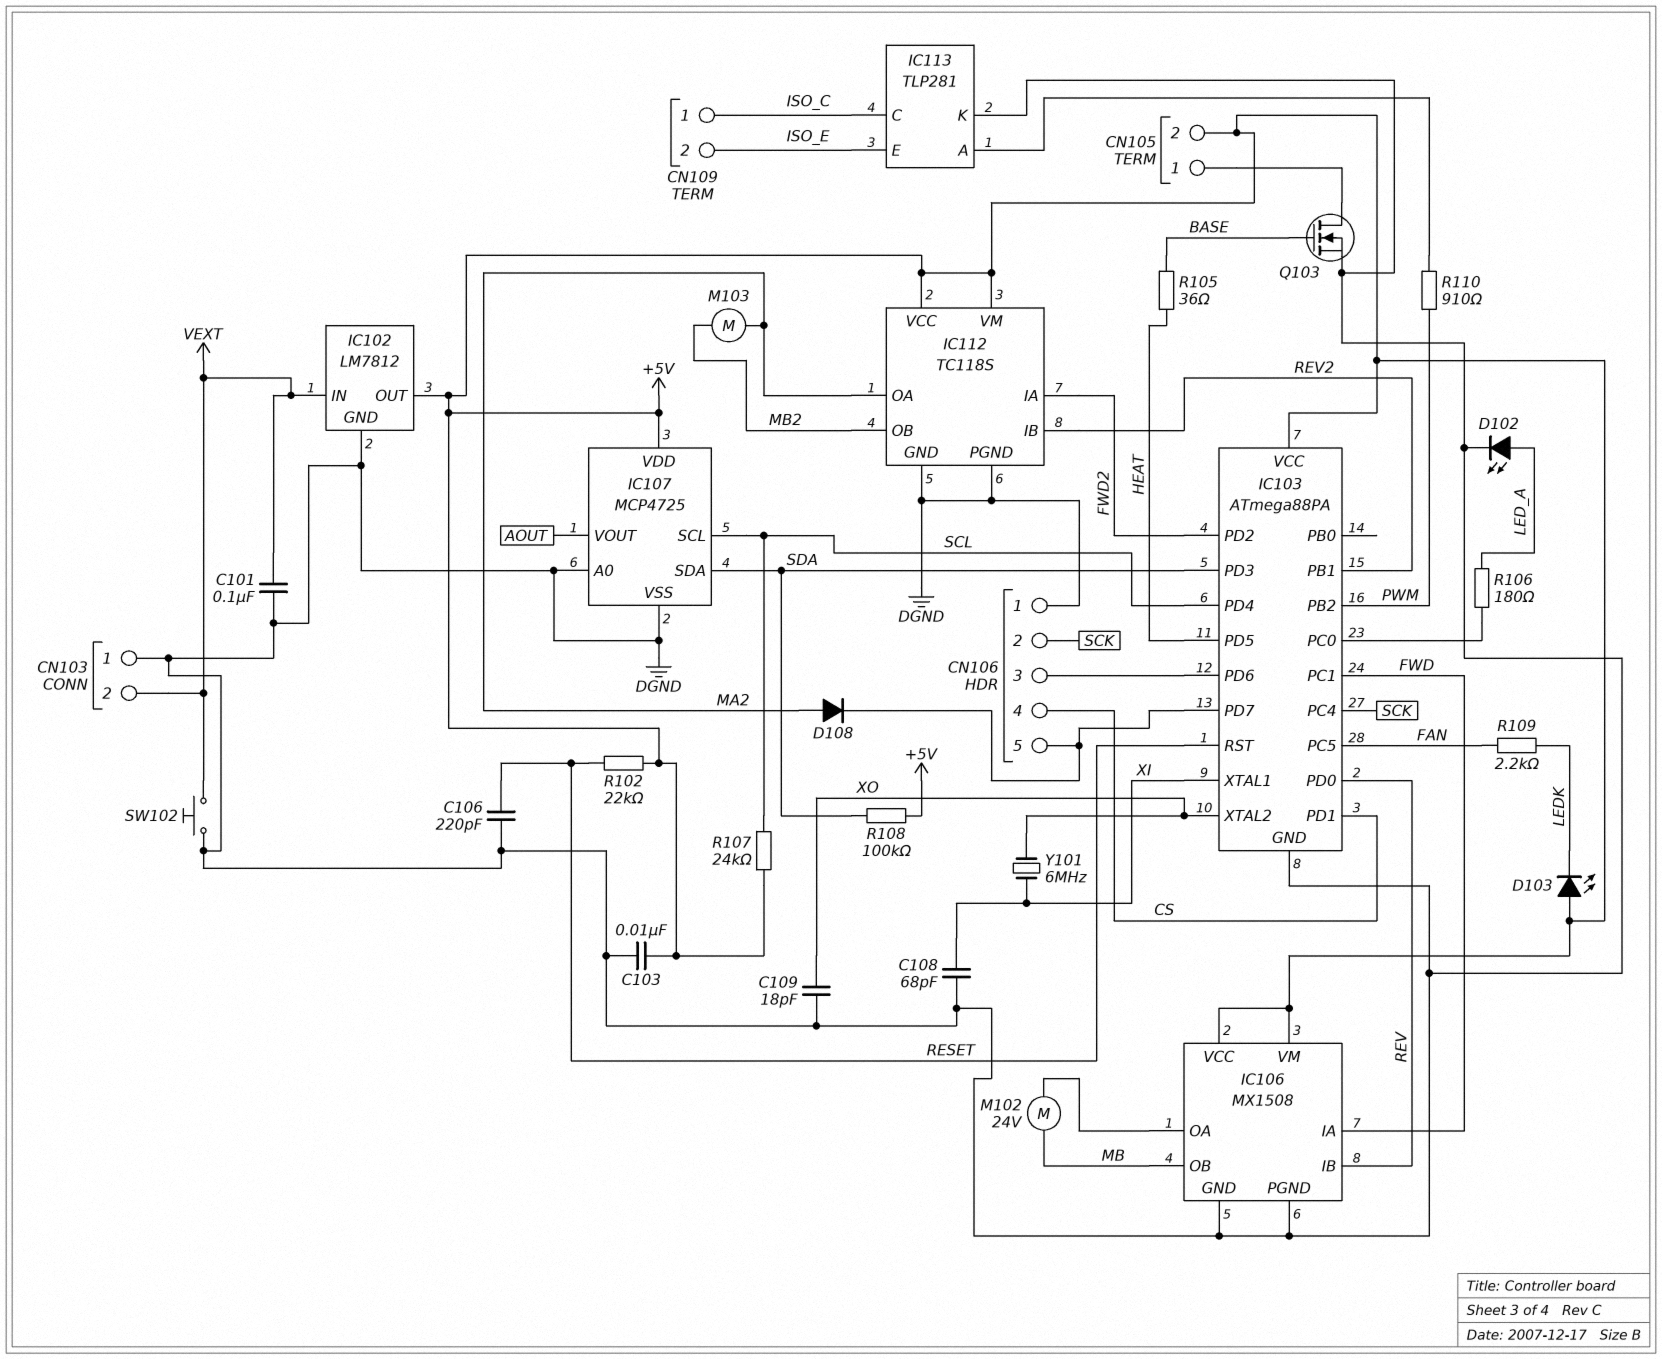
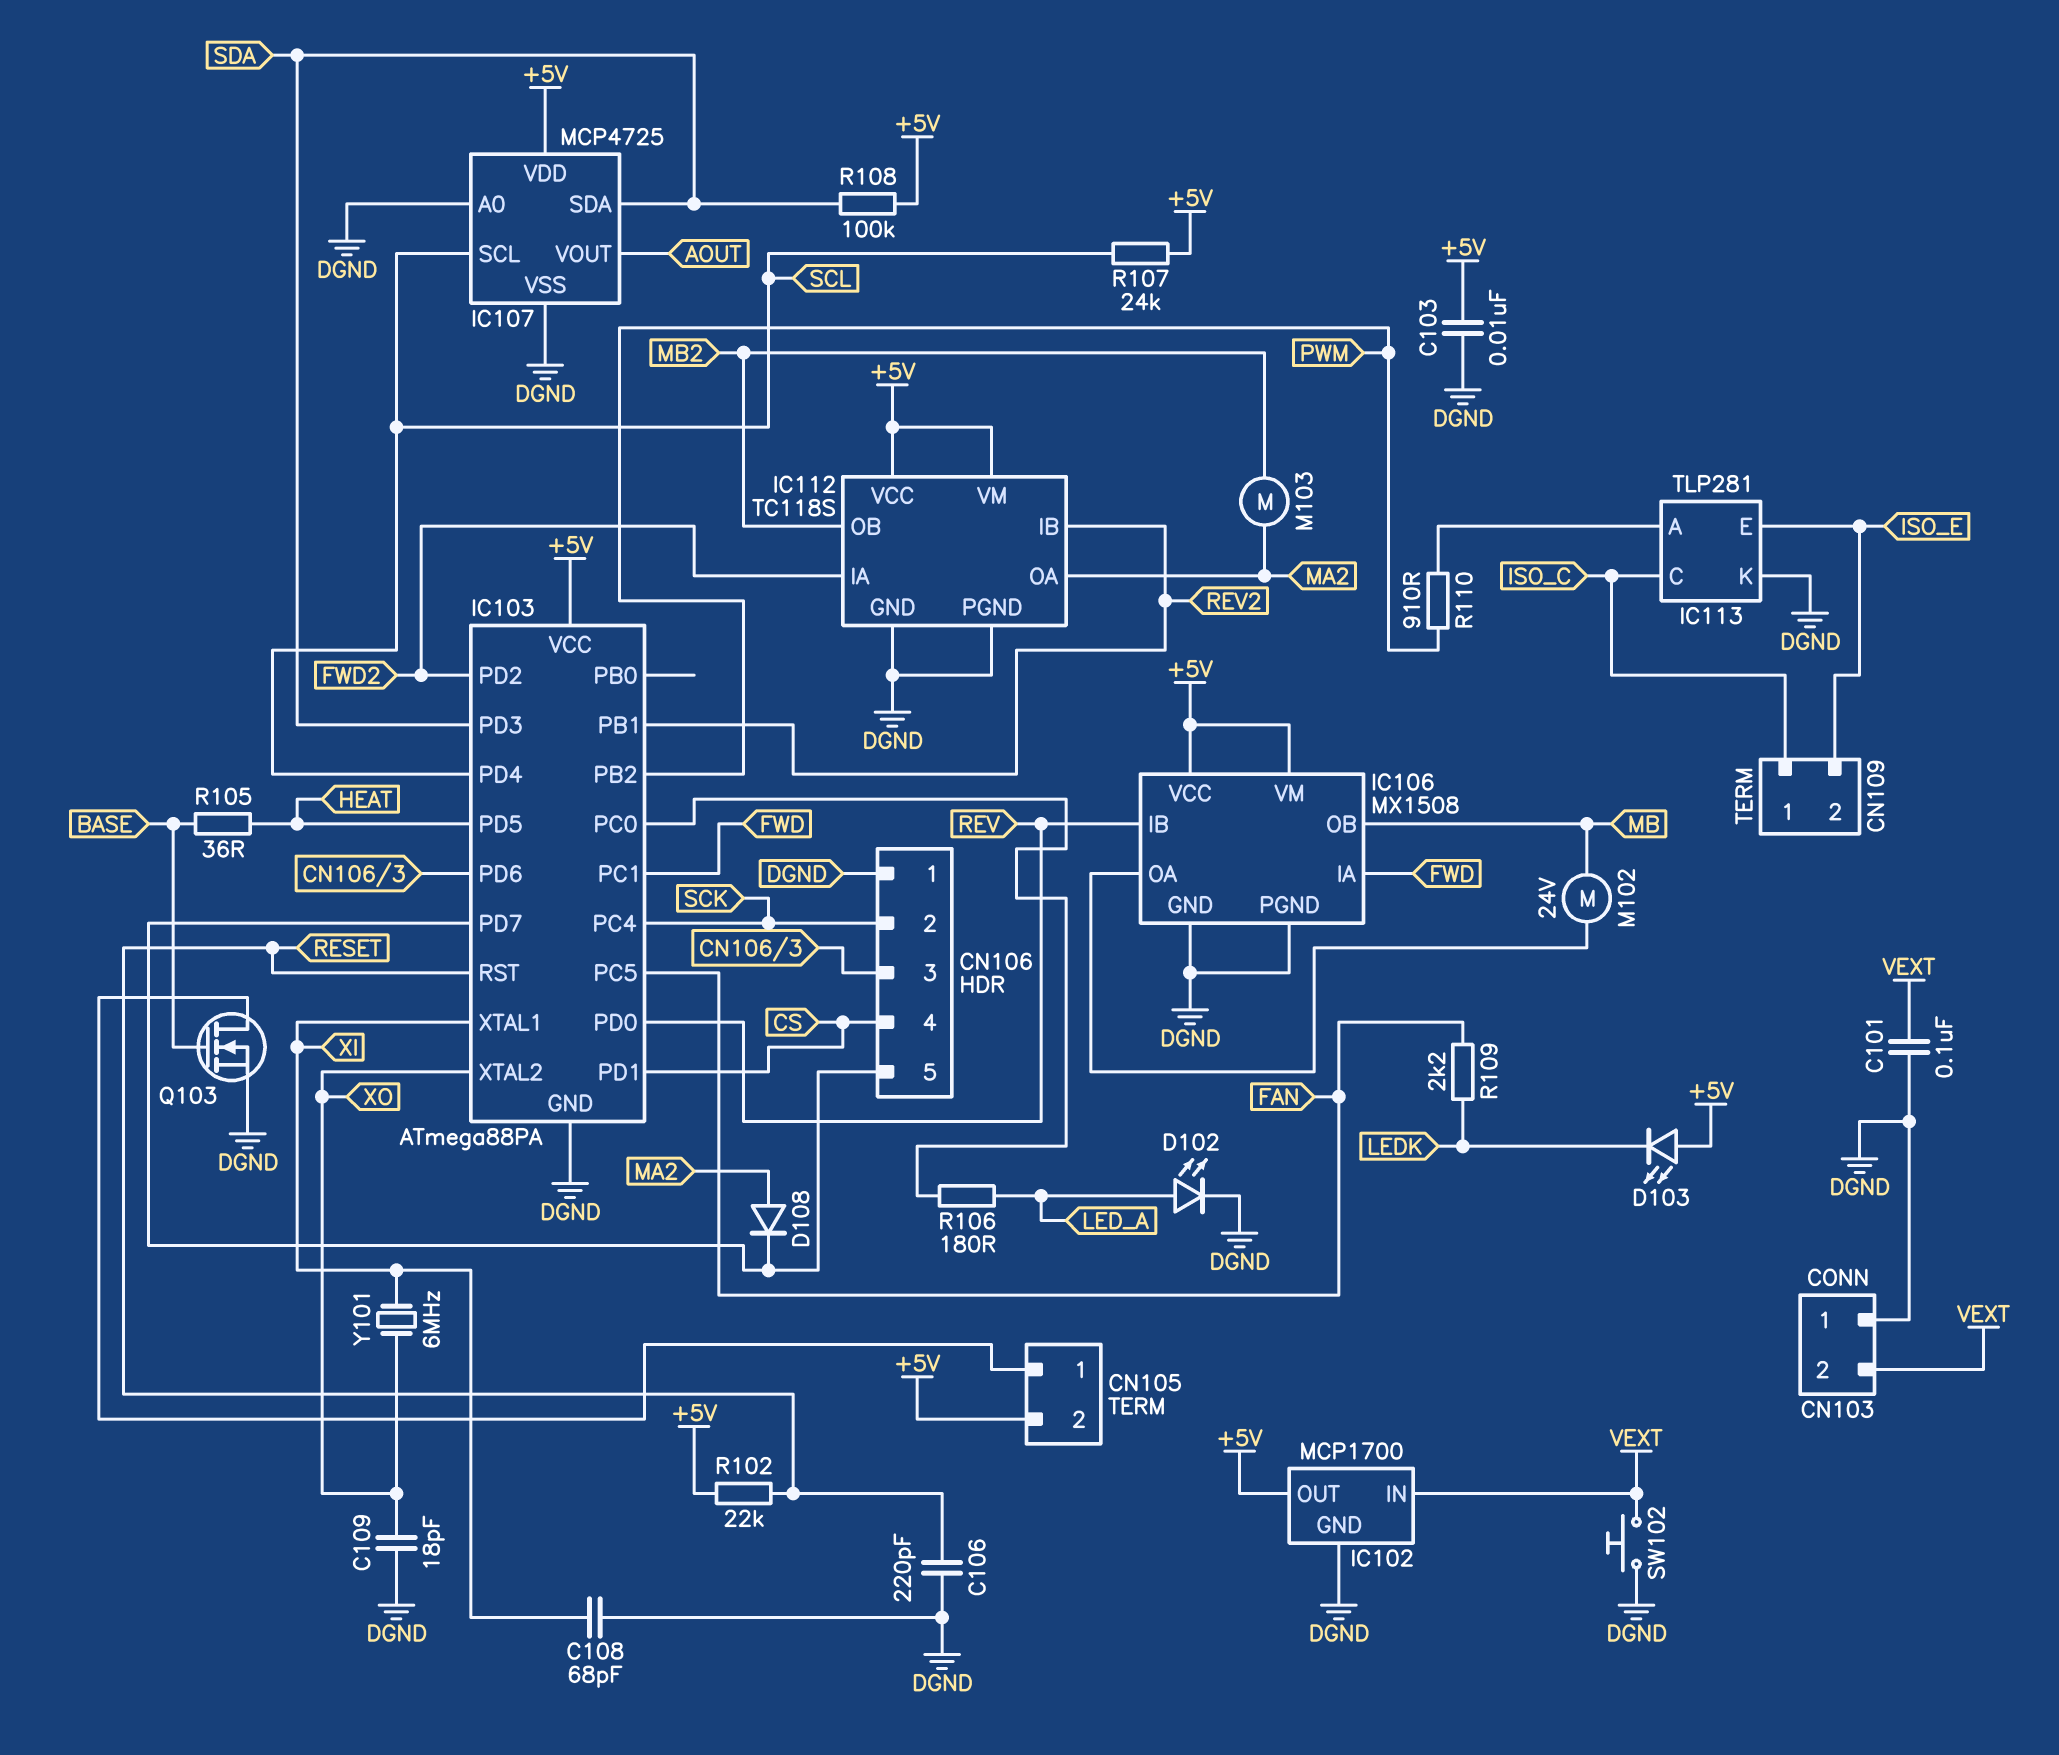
IC102: LM7812 -> MCP1700

